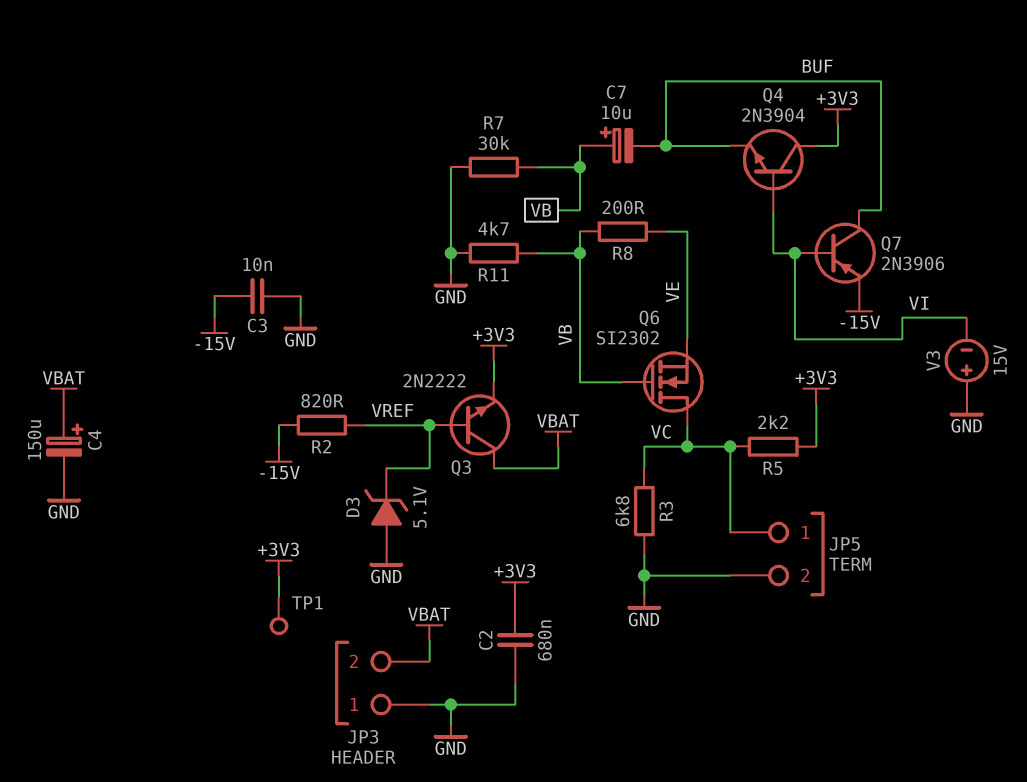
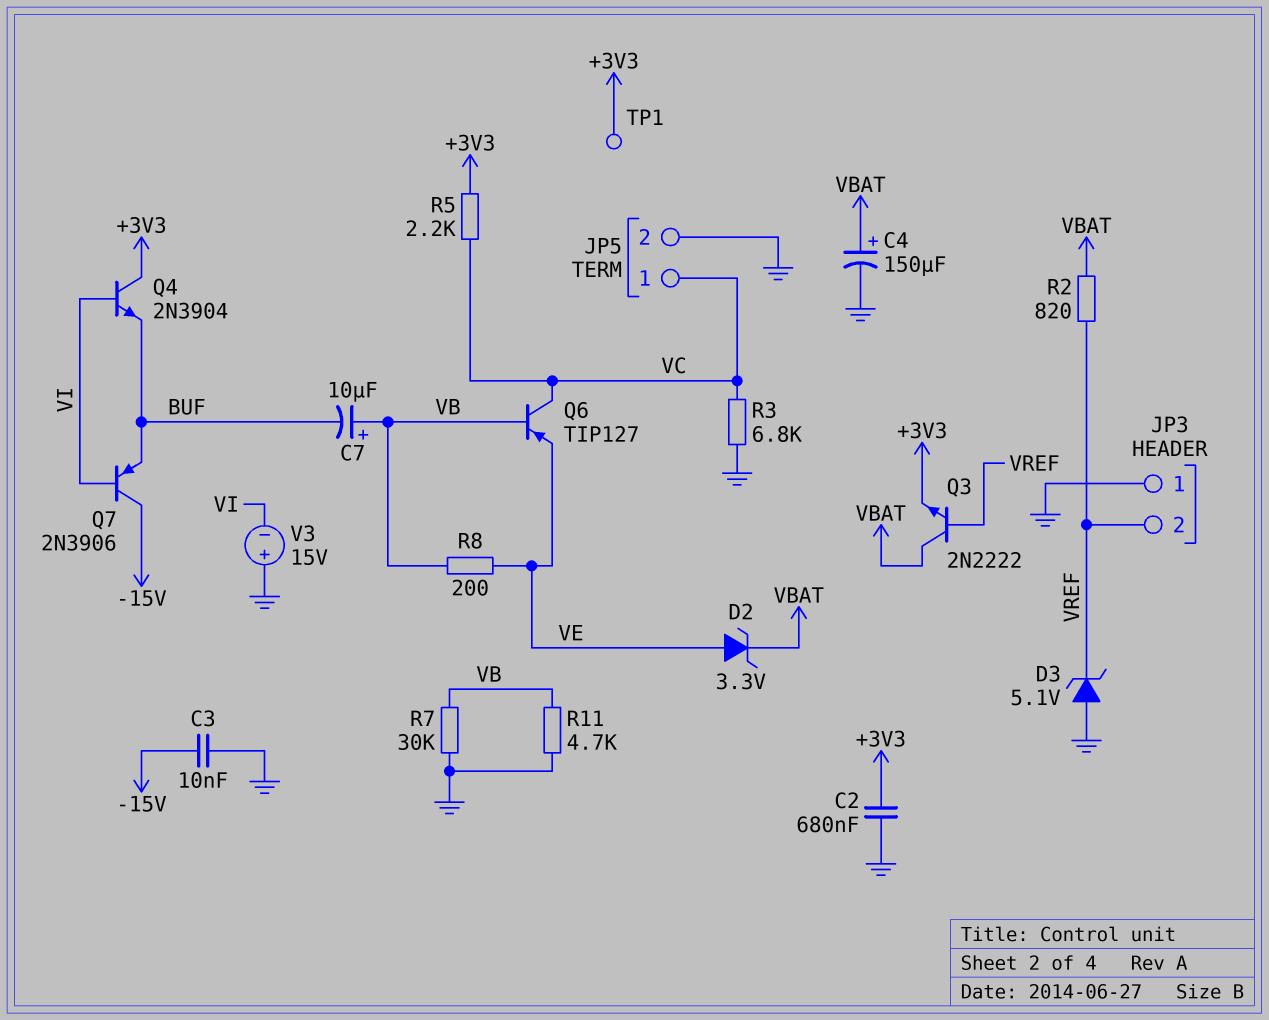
D2: none -> zener 3.3V (A VE, K VBAT)
JP3 pin 2: VBAT -> VREF
Q6: NMOS SI2302 (G VB, D VC, S VE) -> PNP TIP127 (B VB, C VC, E VE)
Q7: PNP 2N3906 (B VI, C BUF, E -15V) -> PNP 2N3906 (B VI, C -15V, E BUF)
R2: 820 (-15V, VREF) -> 820 (VBAT, VREF)

